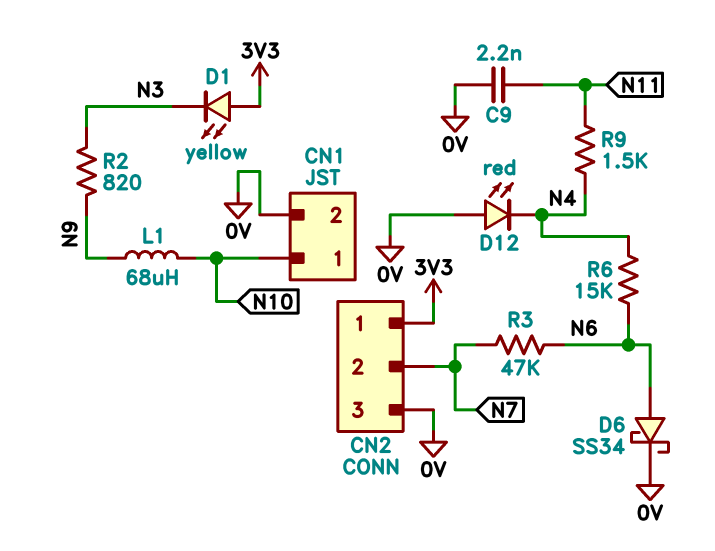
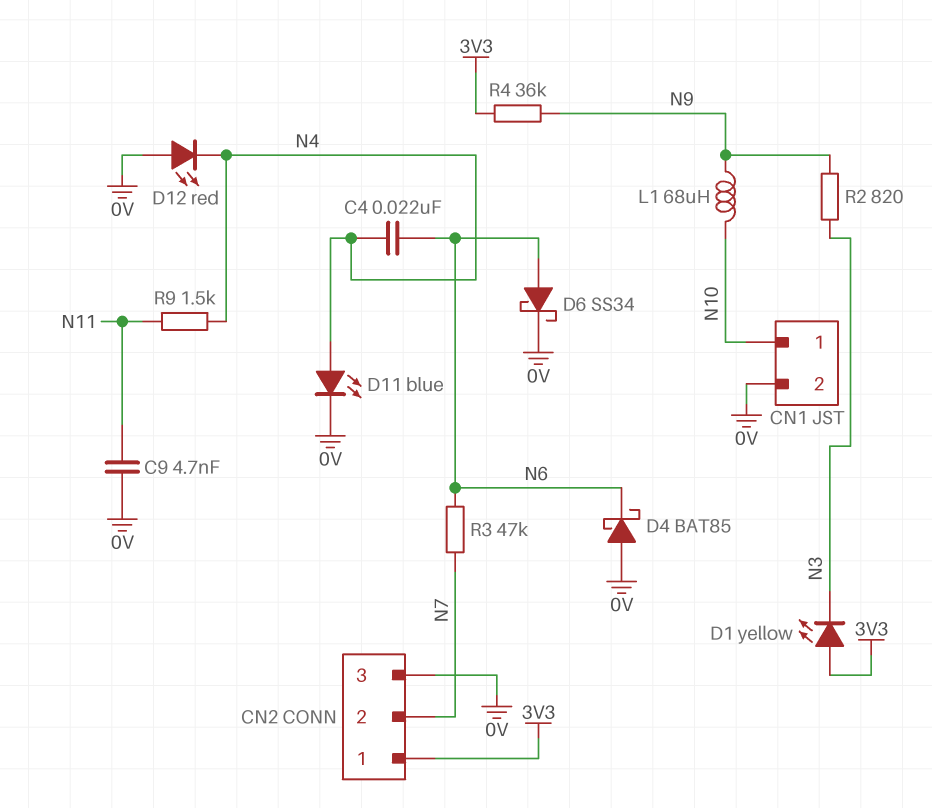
C4: none -> 22nF (N4, N6)
C9: 2.2nF (0V, N11) -> 4.7nF (0V, N11)
D4: none -> schottky BAT85 (A 0V, K N6)
D11: none -> LED blue (A N4, K 0V)
R4: none -> 36k (3V3, N9)
R6: 15k (N4, N6) -> none

